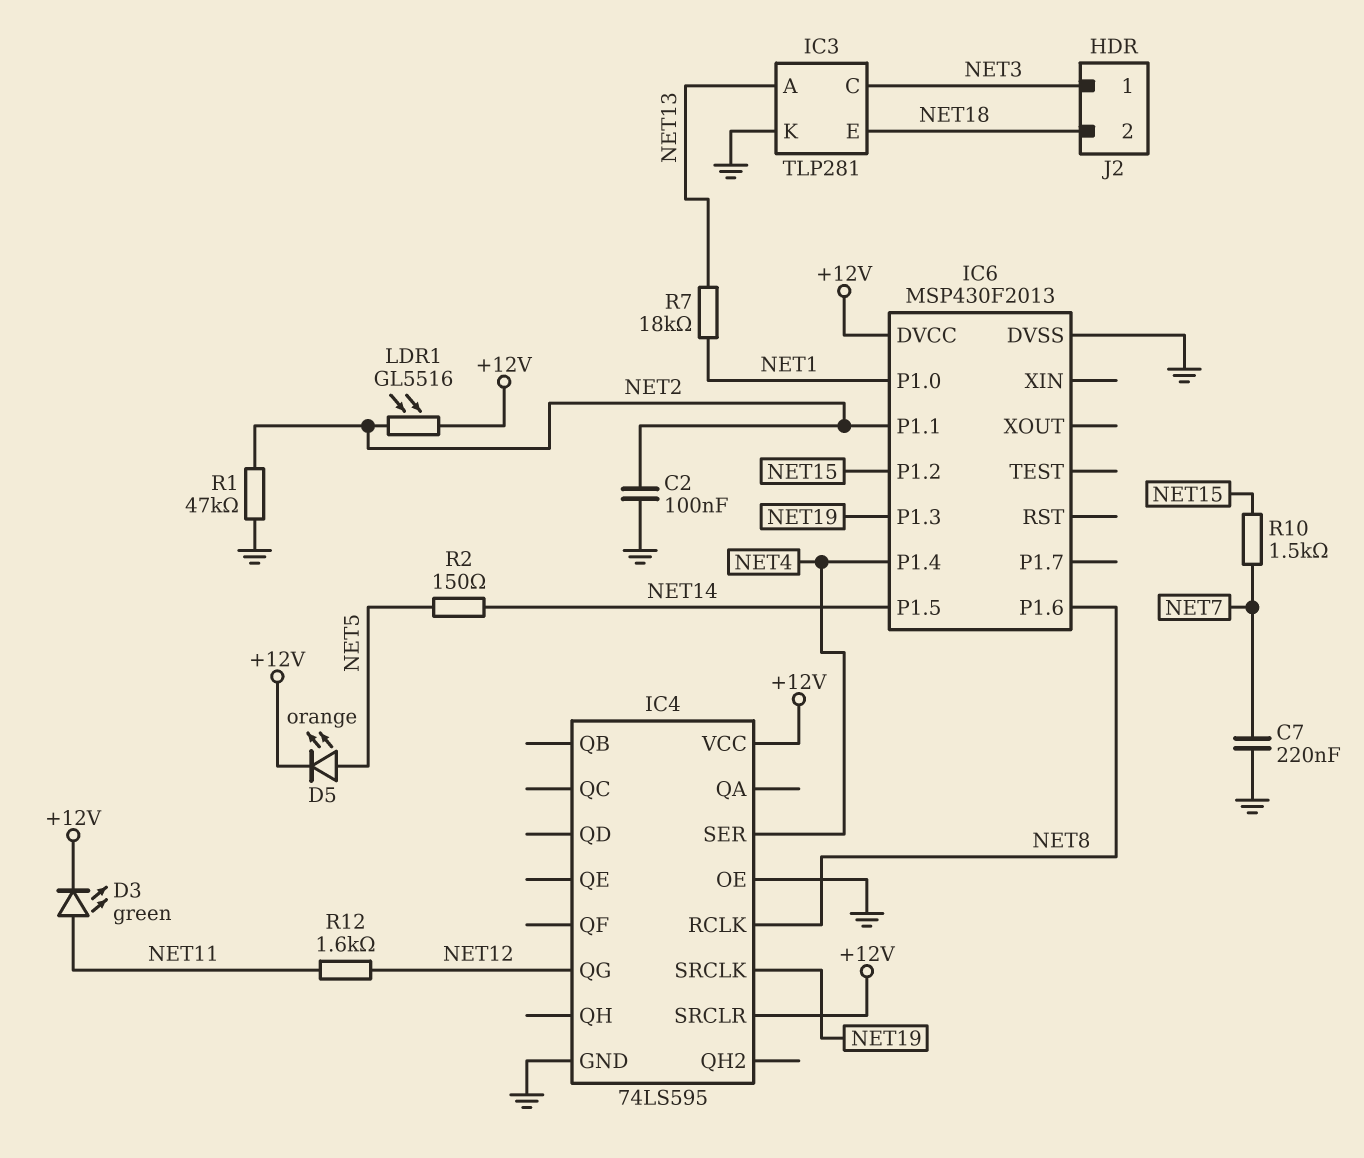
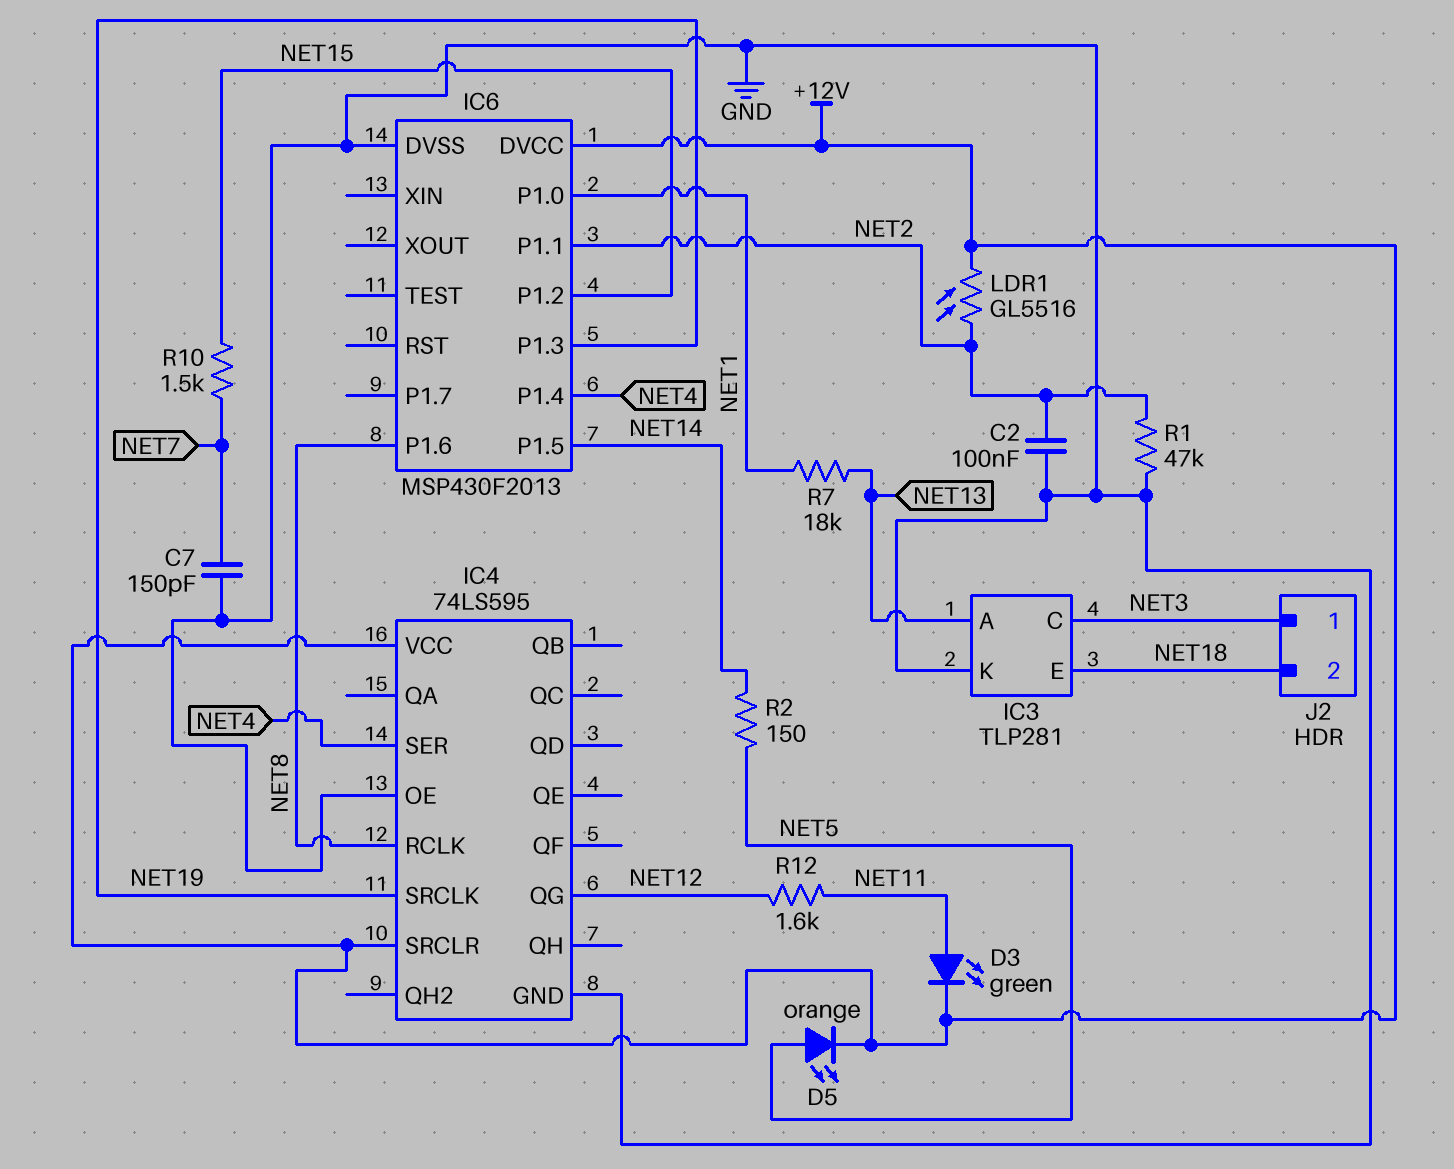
C7: 220nF (GND, NET7) -> 150pF (GND, NET7)

